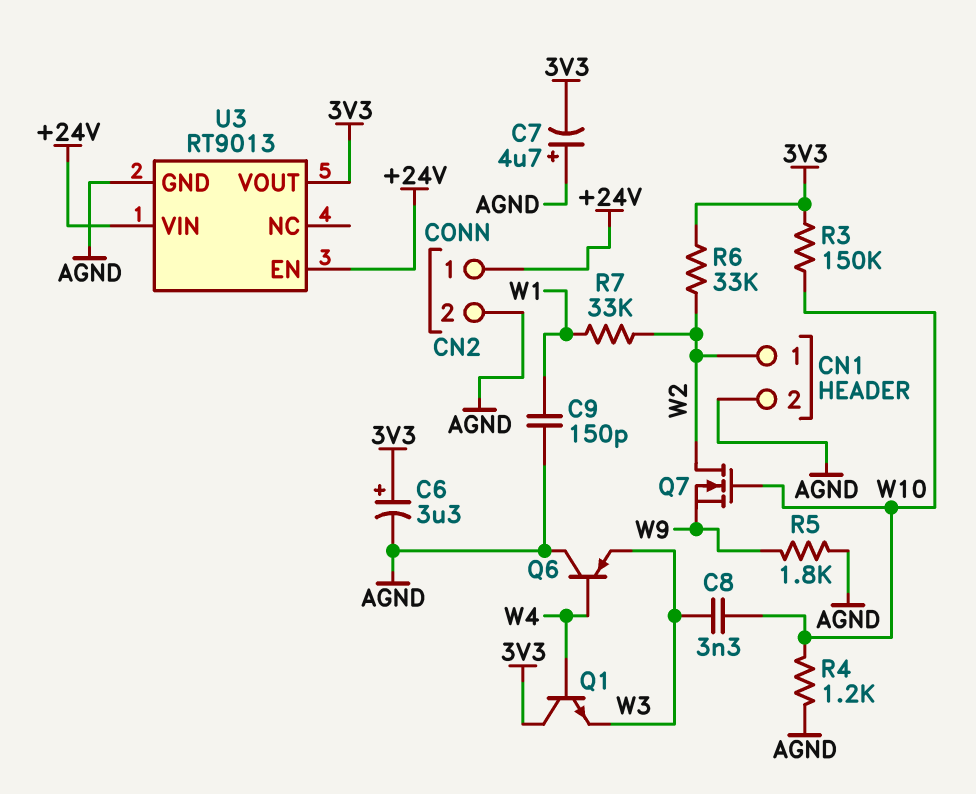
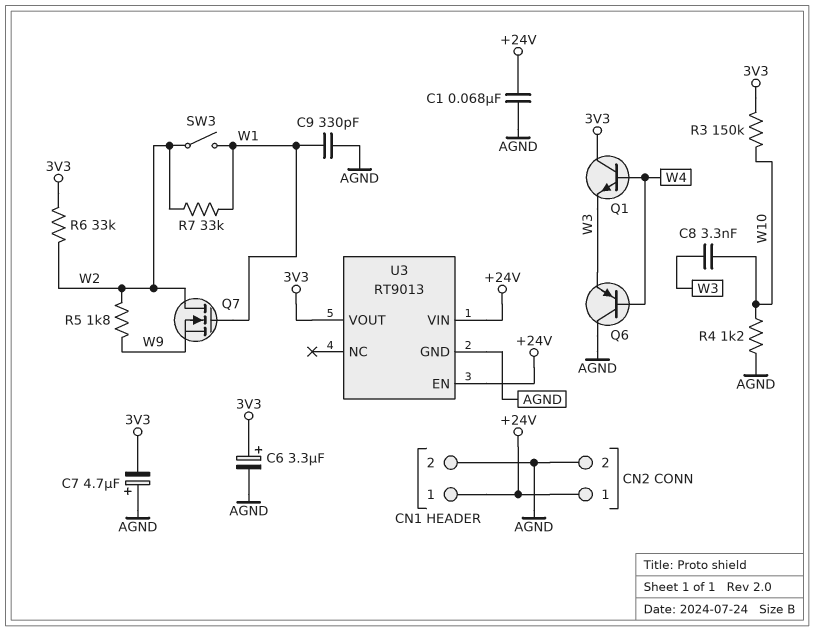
C1: none -> 68nF (+24V, AGND)
C9: 150pF (AGND, W1) -> 330pF (AGND, W1)
CN1 pin 1: W2 -> +24V
Q7: NMOS (G W10, D W2, S W9) -> NMOS (G W1, D W2, S W9)
R5: 1.8k (AGND, W9) -> 1.8k (W2, W9)
SW3: none -> switch (W1, W2)

